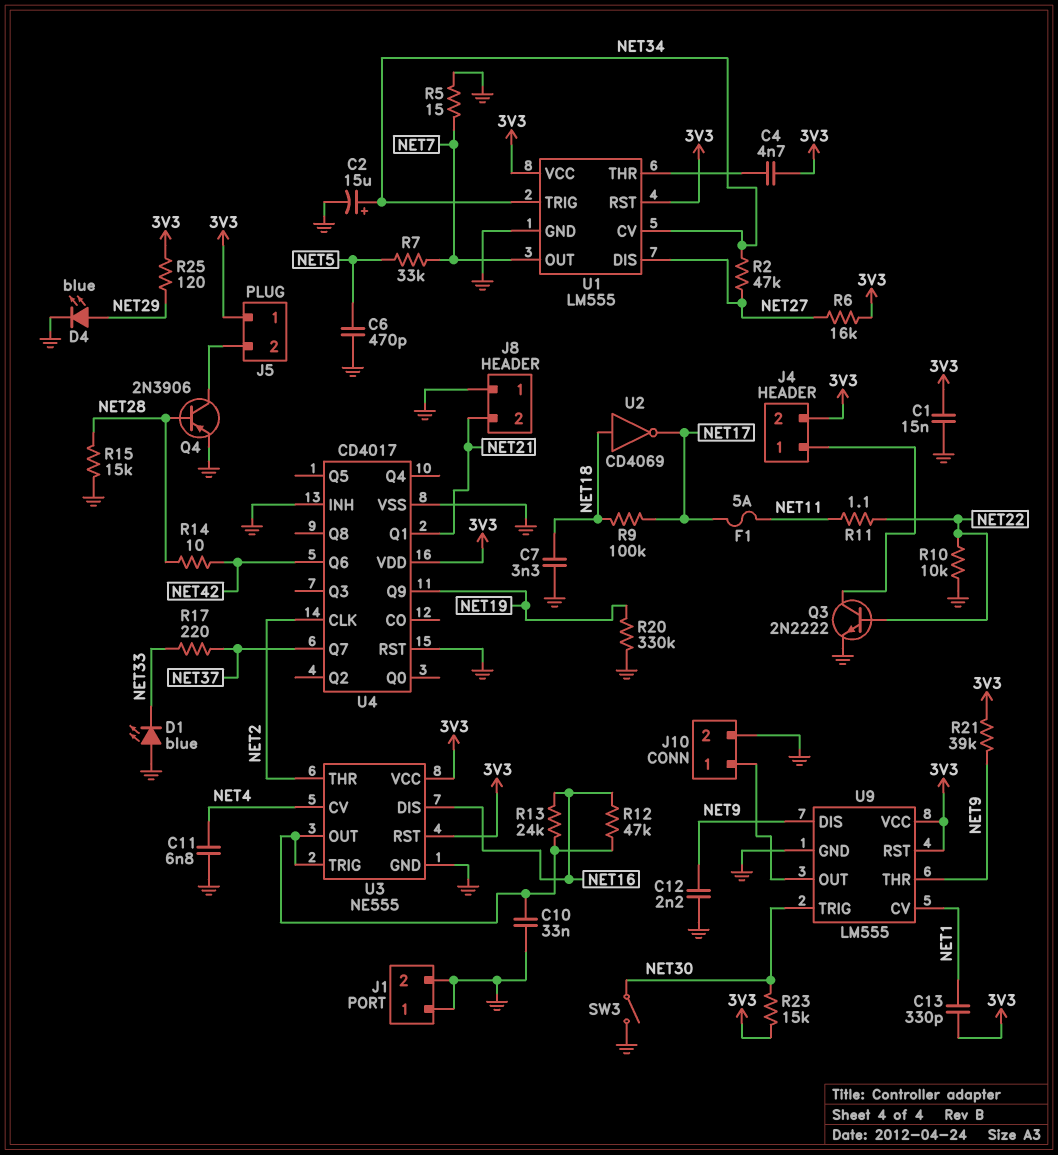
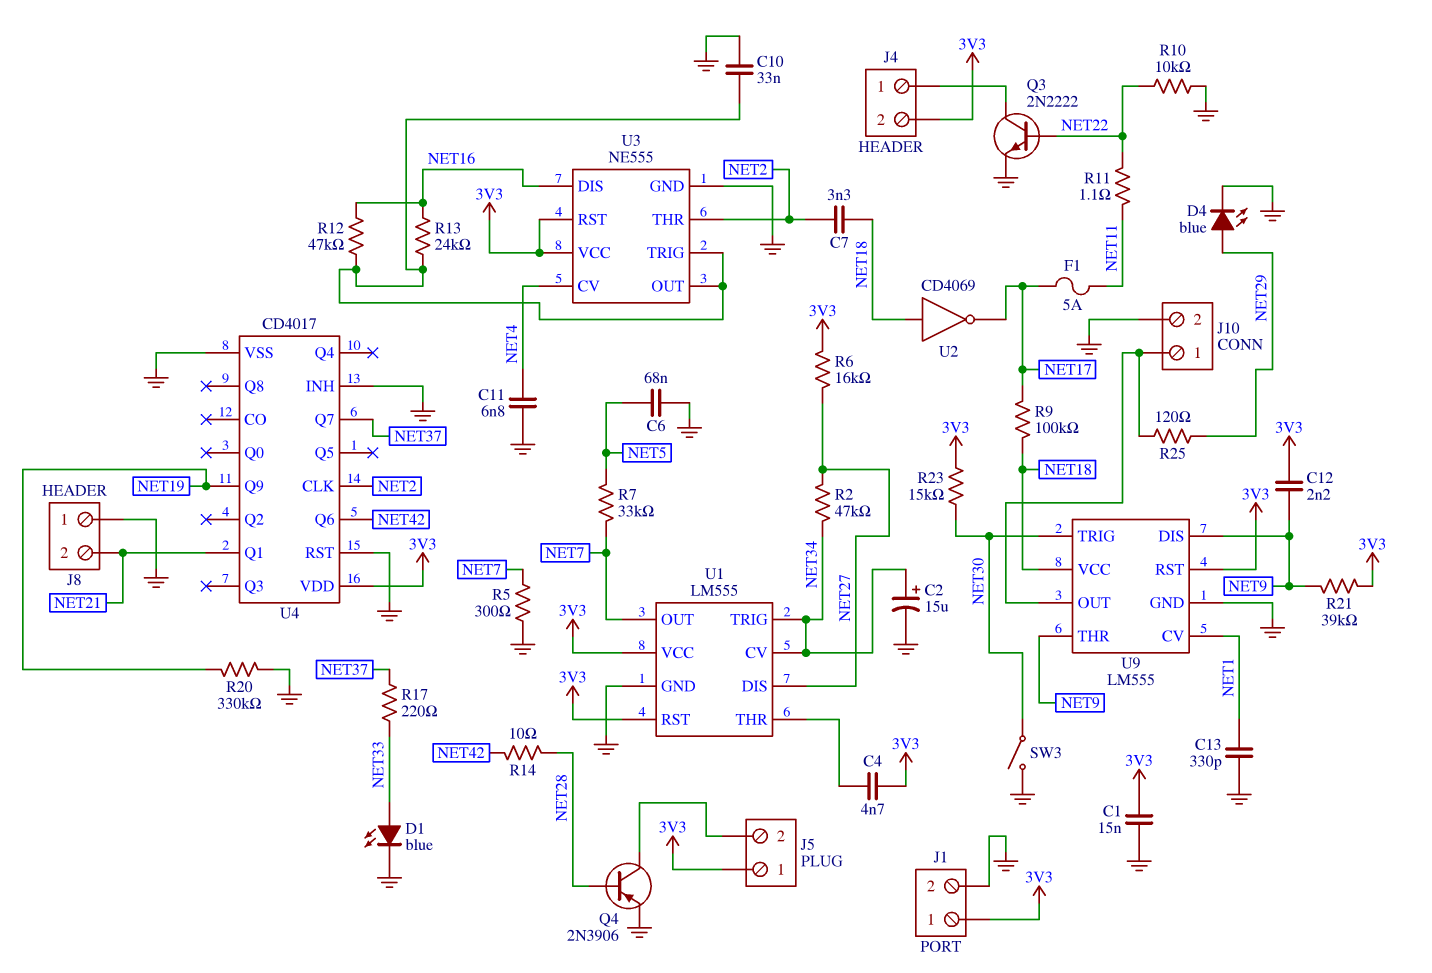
C6: 470pF (GND, NET5) -> 68nF (GND, NET5)
C7: 3.3nF (GND, NET18) -> 3.3nF (NET2, NET18)
C12: 2.2nF (GND, NET9) -> 2.2nF (3V3, NET9)
C13: 330pF (3V3, NET1) -> 330pF (GND, NET1)
D1: LED blue (A GND, K NET33) -> LED blue (A NET33, K GND)
J1 pin 1: GND -> 3V3
R5: 15 (GND, NET7) -> 300 (GND, NET7)
R15: 15k (GND, NET28) -> none
R25: 120 (3V3, NET29) -> 120 (J10/1, NET29)
U9 pin VCC: 3V3 -> NET18

